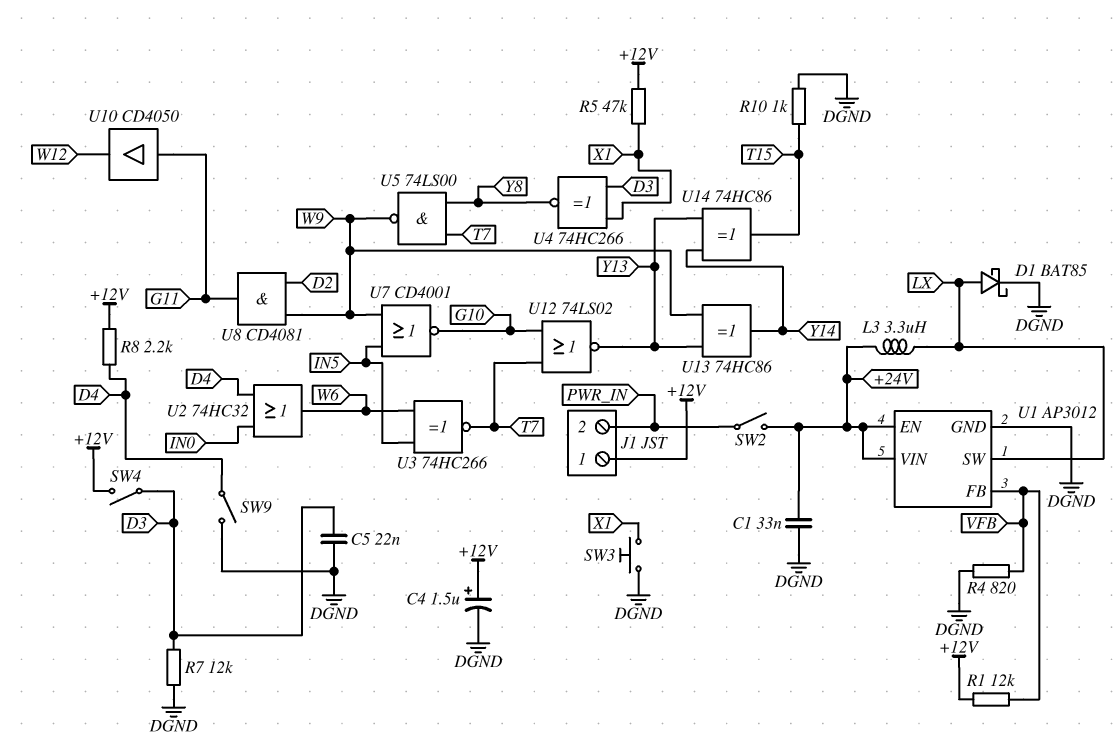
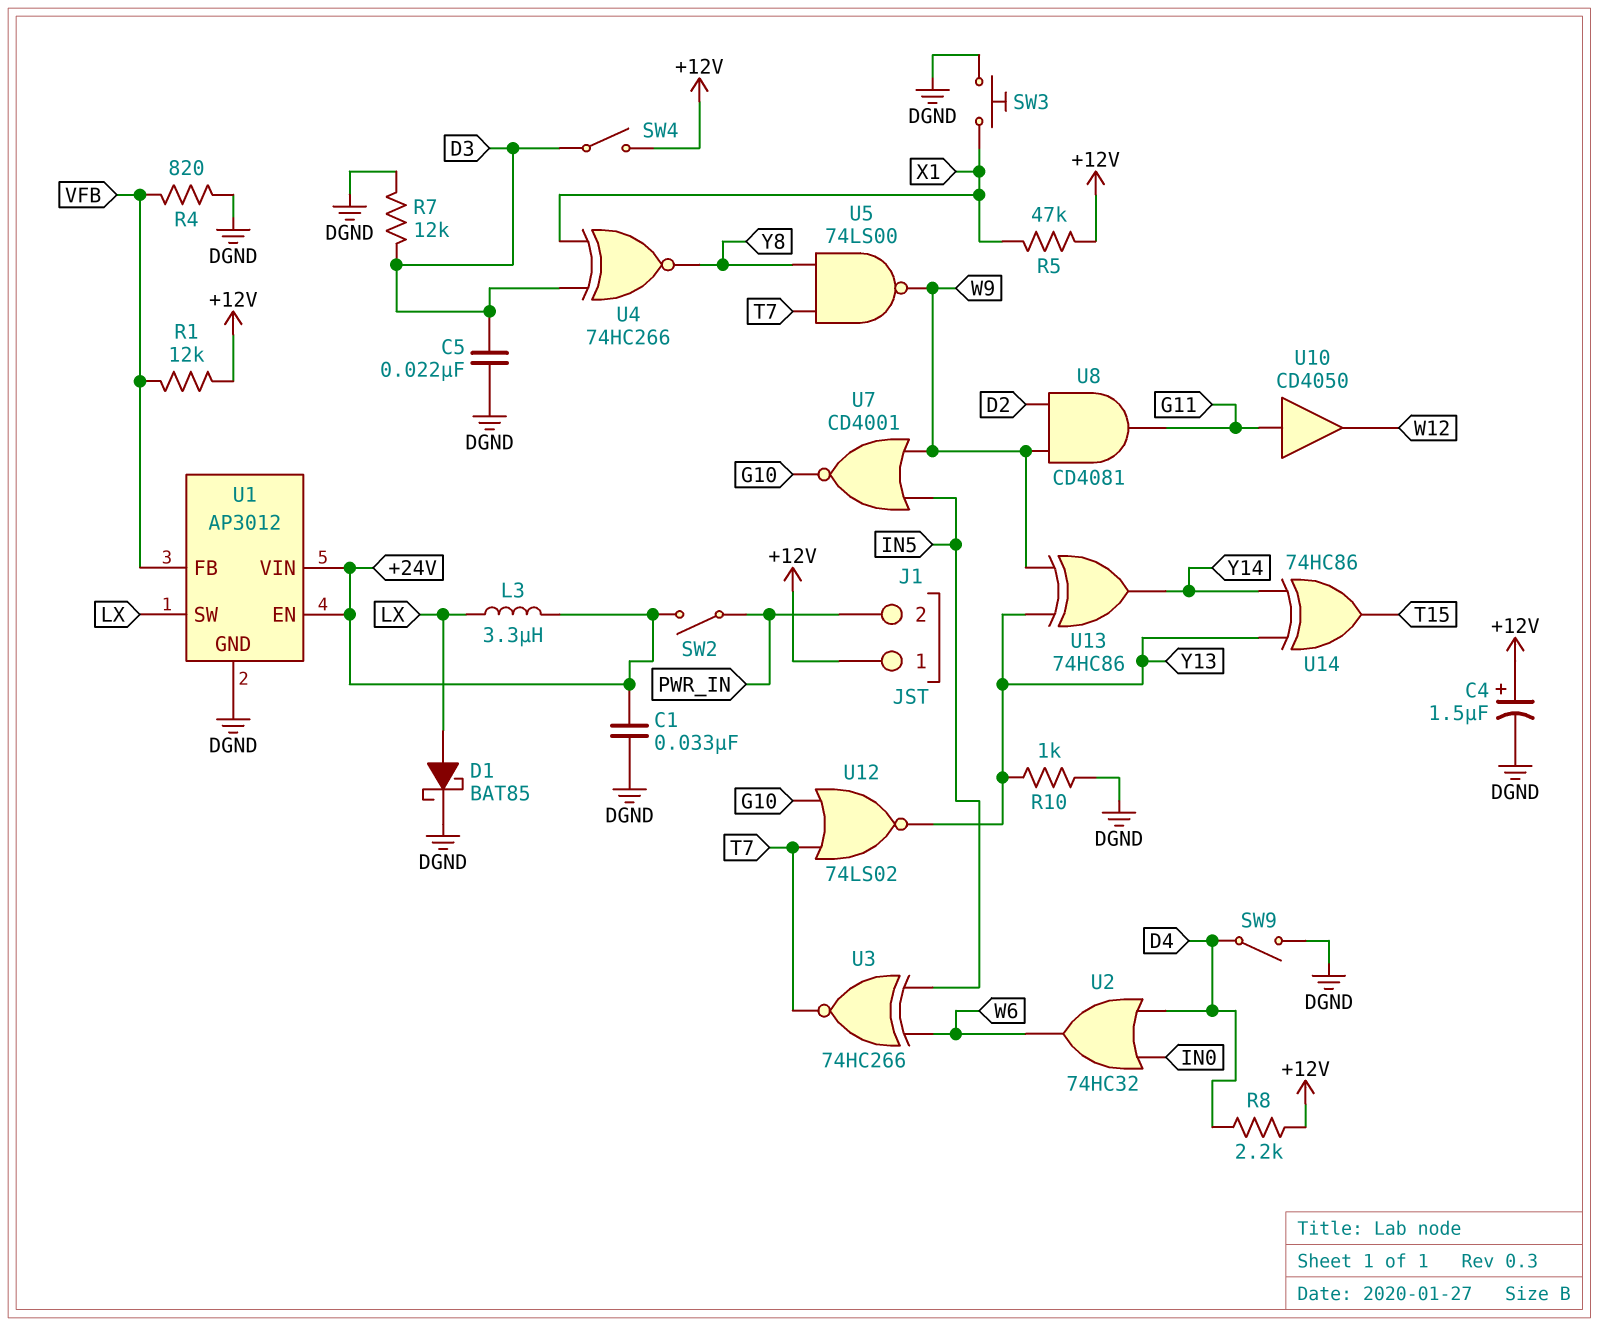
R10: 1k (DGND, T15) -> 1k (DGND, Y13)

